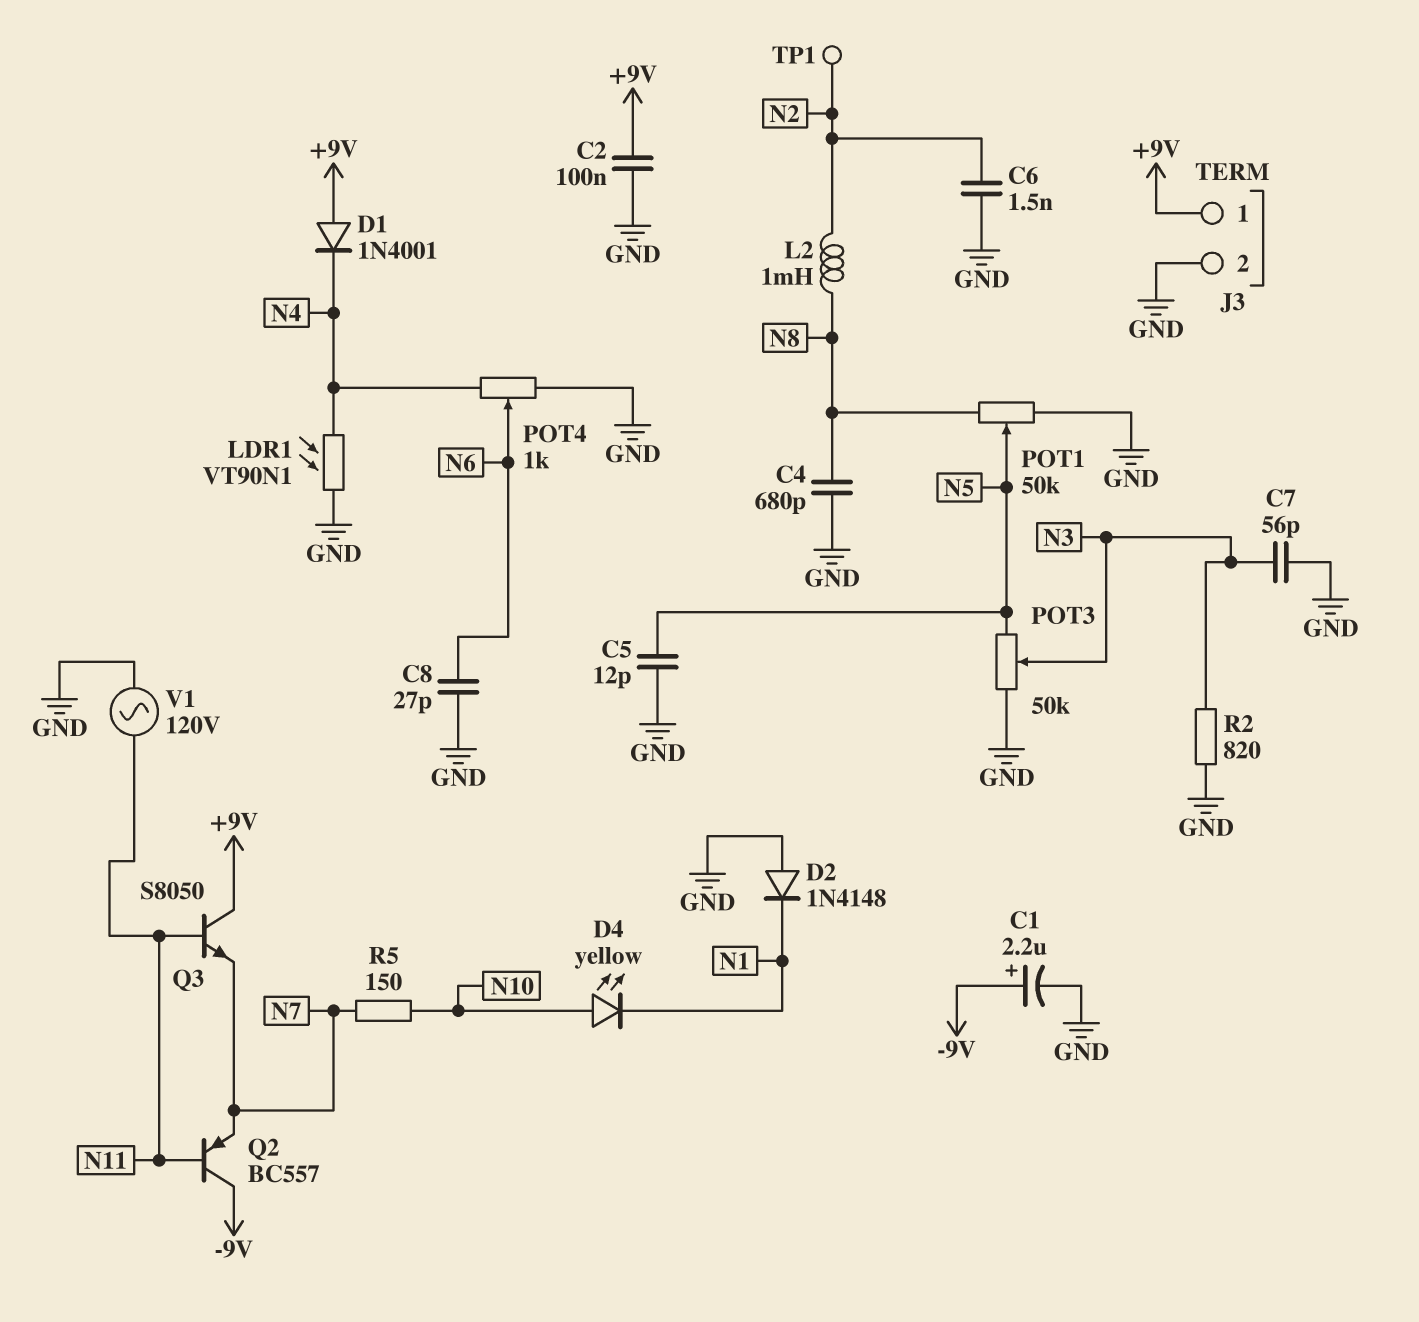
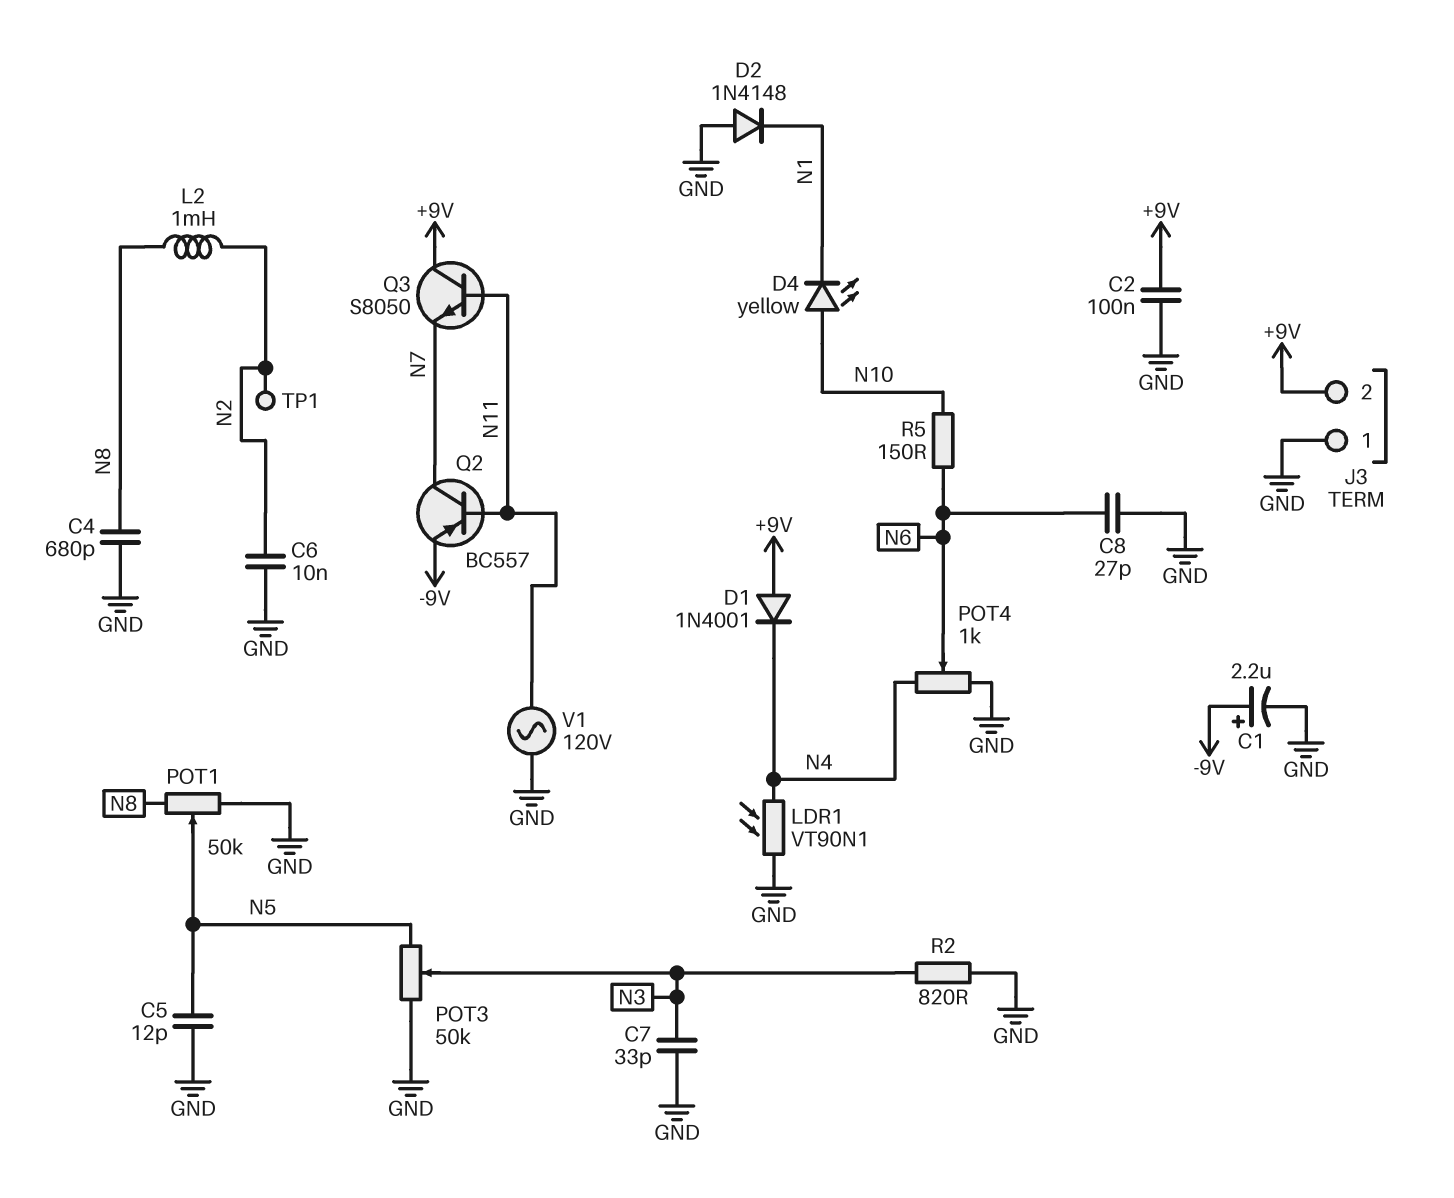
C6: 1.5nF (GND, N2) -> 10nF (GND, N2)
C7: 56pF (GND, N3) -> 33pF (GND, N3)
J3 pin 1: +9V -> GND
J3 pin 2: GND -> +9V
Q2: PNP BC557 (B N11, C -9V, E N7) -> PNP BC557 (B N11, C N7, E -9V)
R5: 150 (N7, N10) -> 150 (N6, N10)

